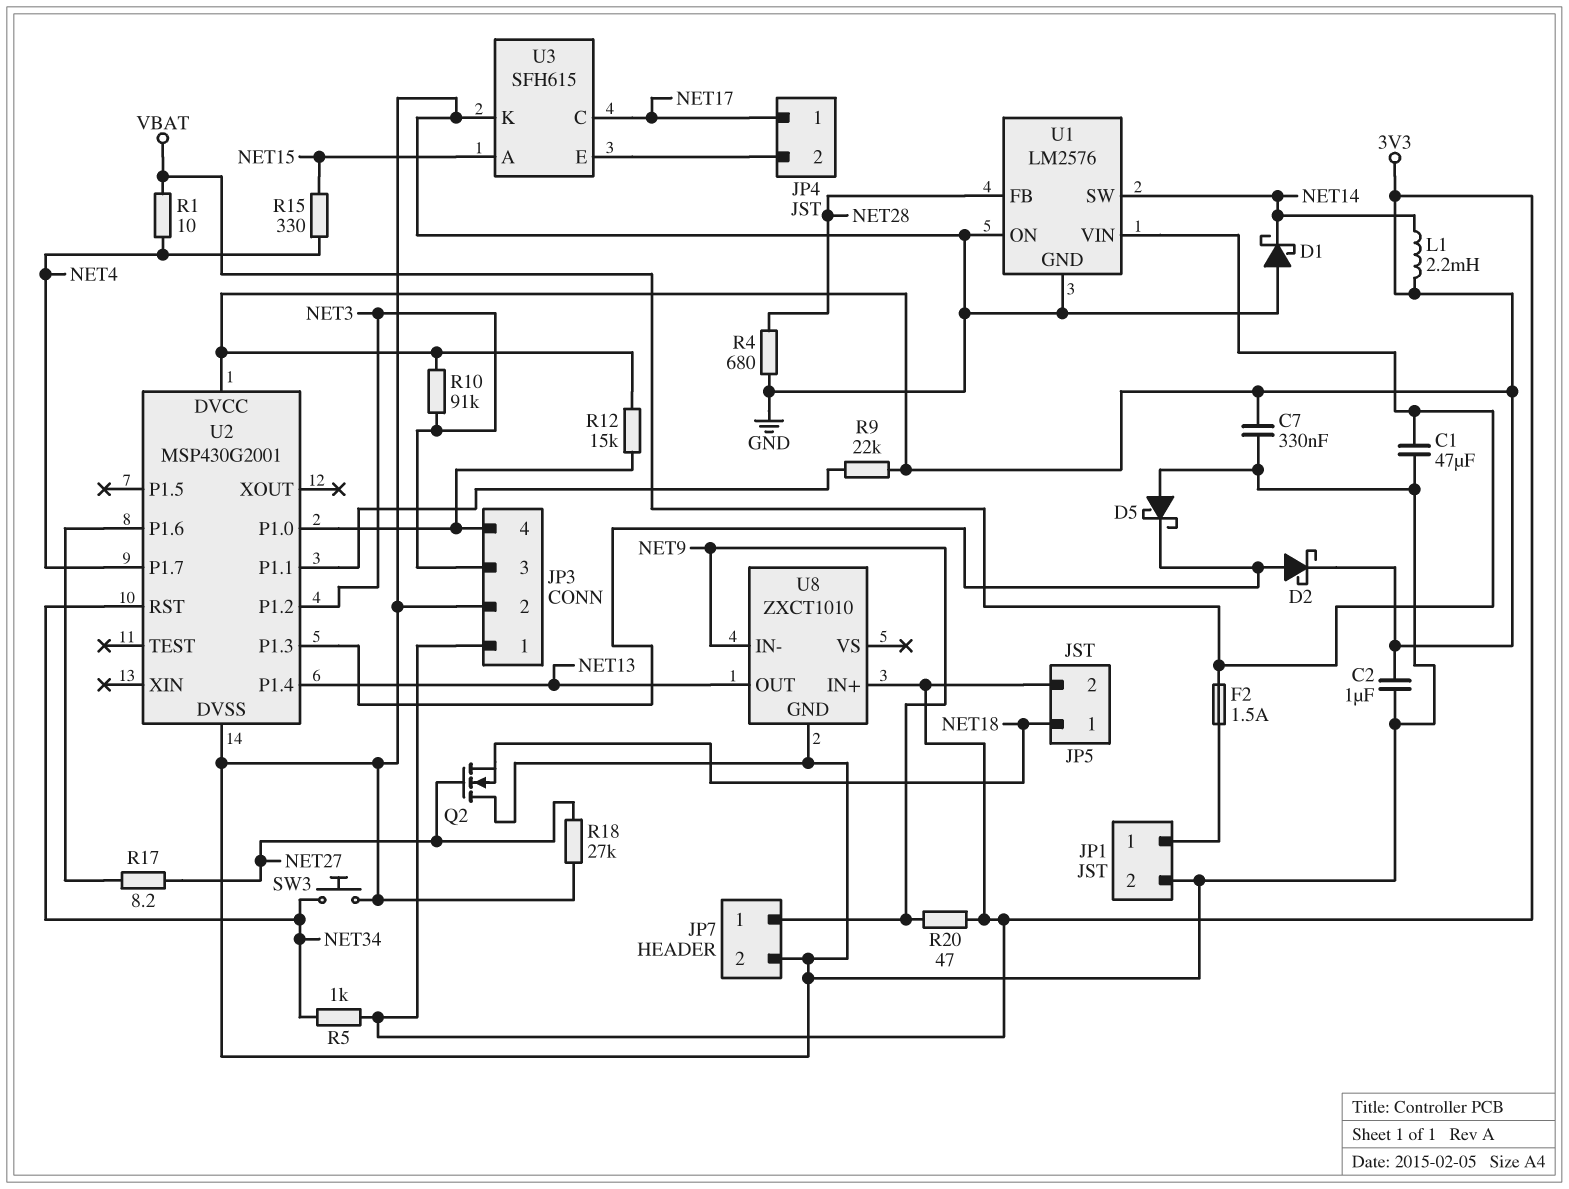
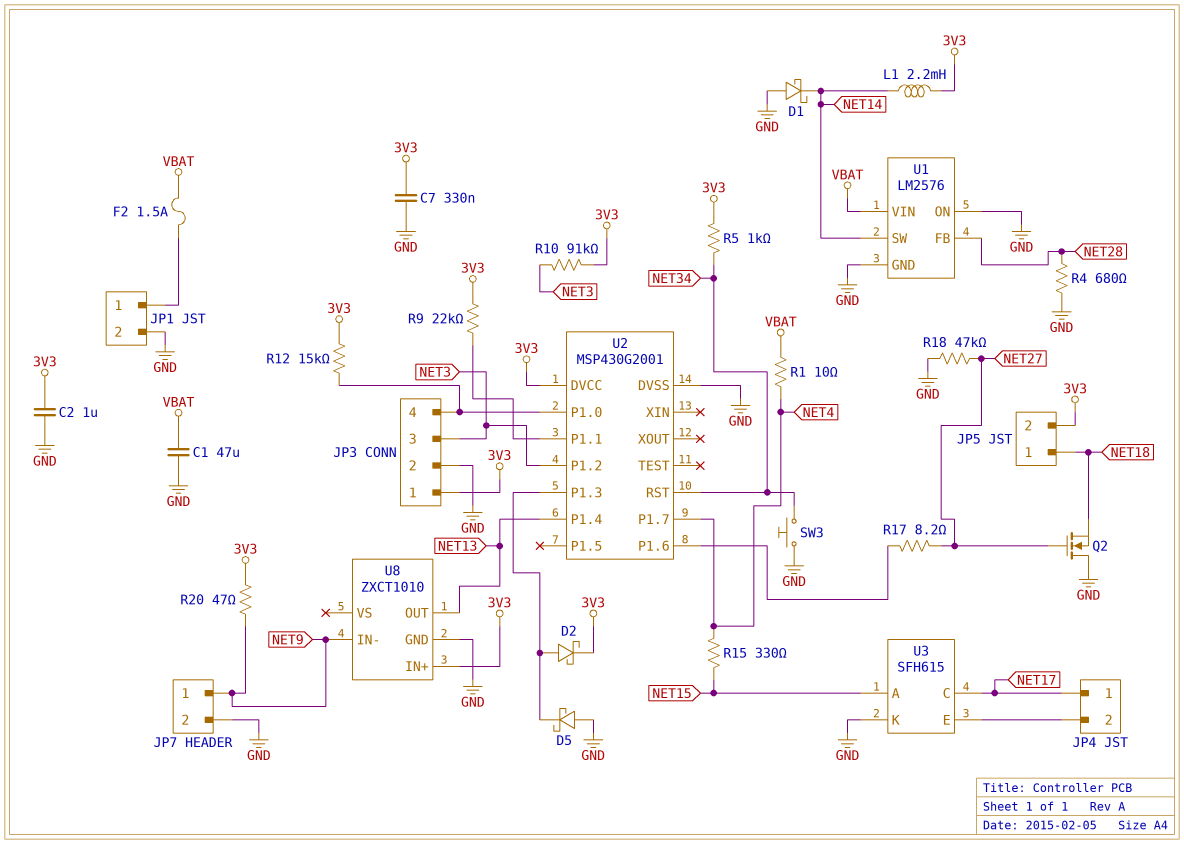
R18: 27k (GND, NET27) -> 47k (GND, NET27)

